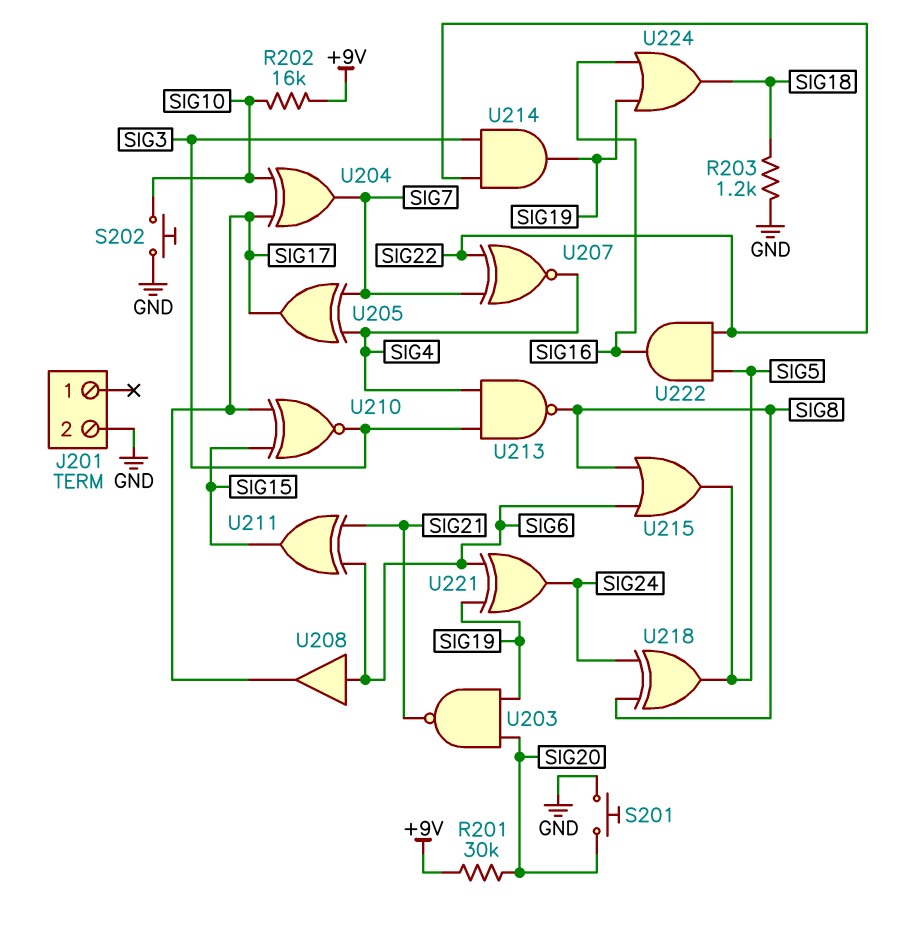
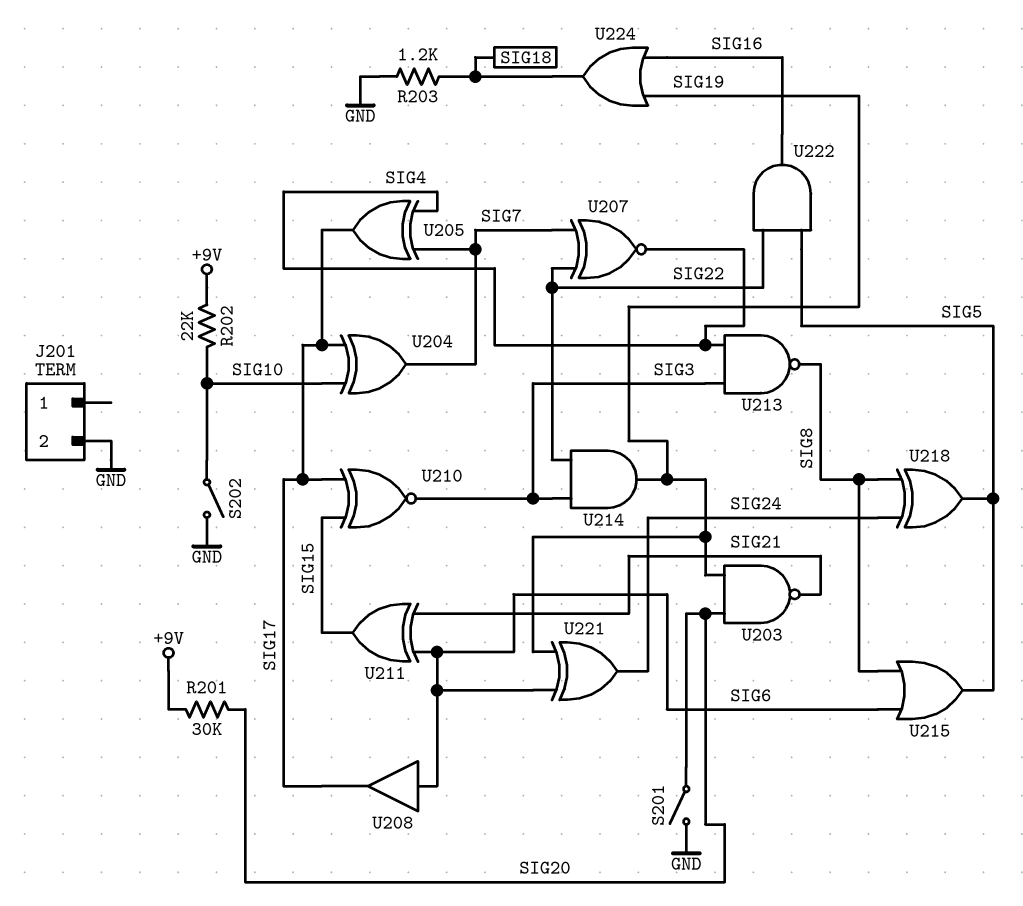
R202: 16k (+9V, SIG10) -> 22k (+9V, SIG10)
S201: button (GND, SIG20) -> switch (GND, SIG20)
S202: button (GND, SIG10) -> switch (GND, SIG10)

